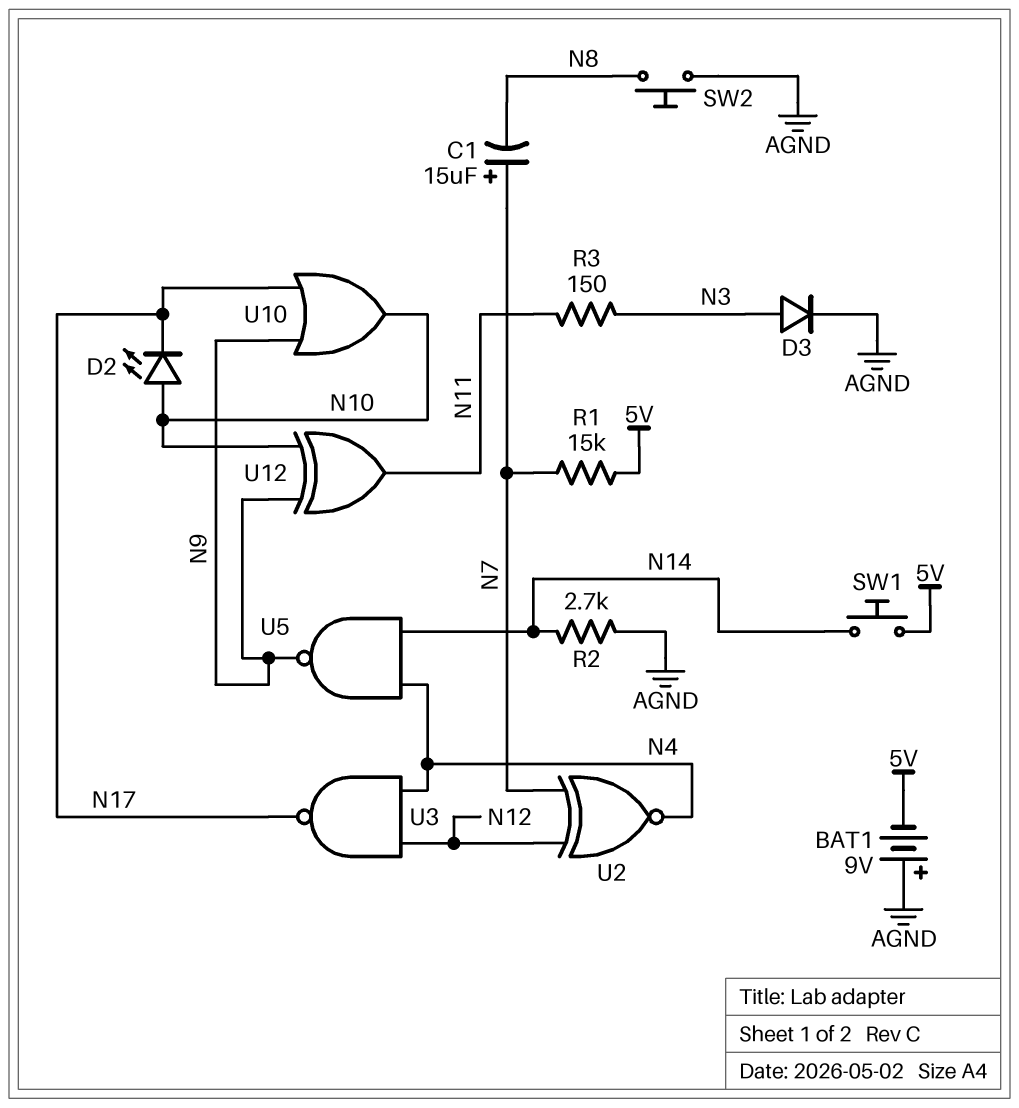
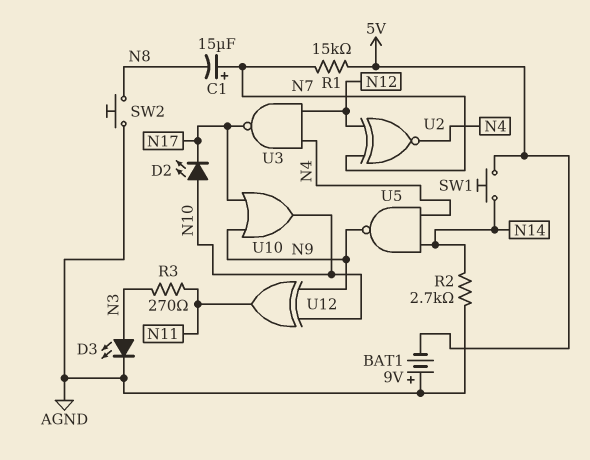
D3: diode (A N3, K AGND) -> LED (A N3, K AGND)
R3: 150 (N3, N11) -> 270 (N3, N11)

